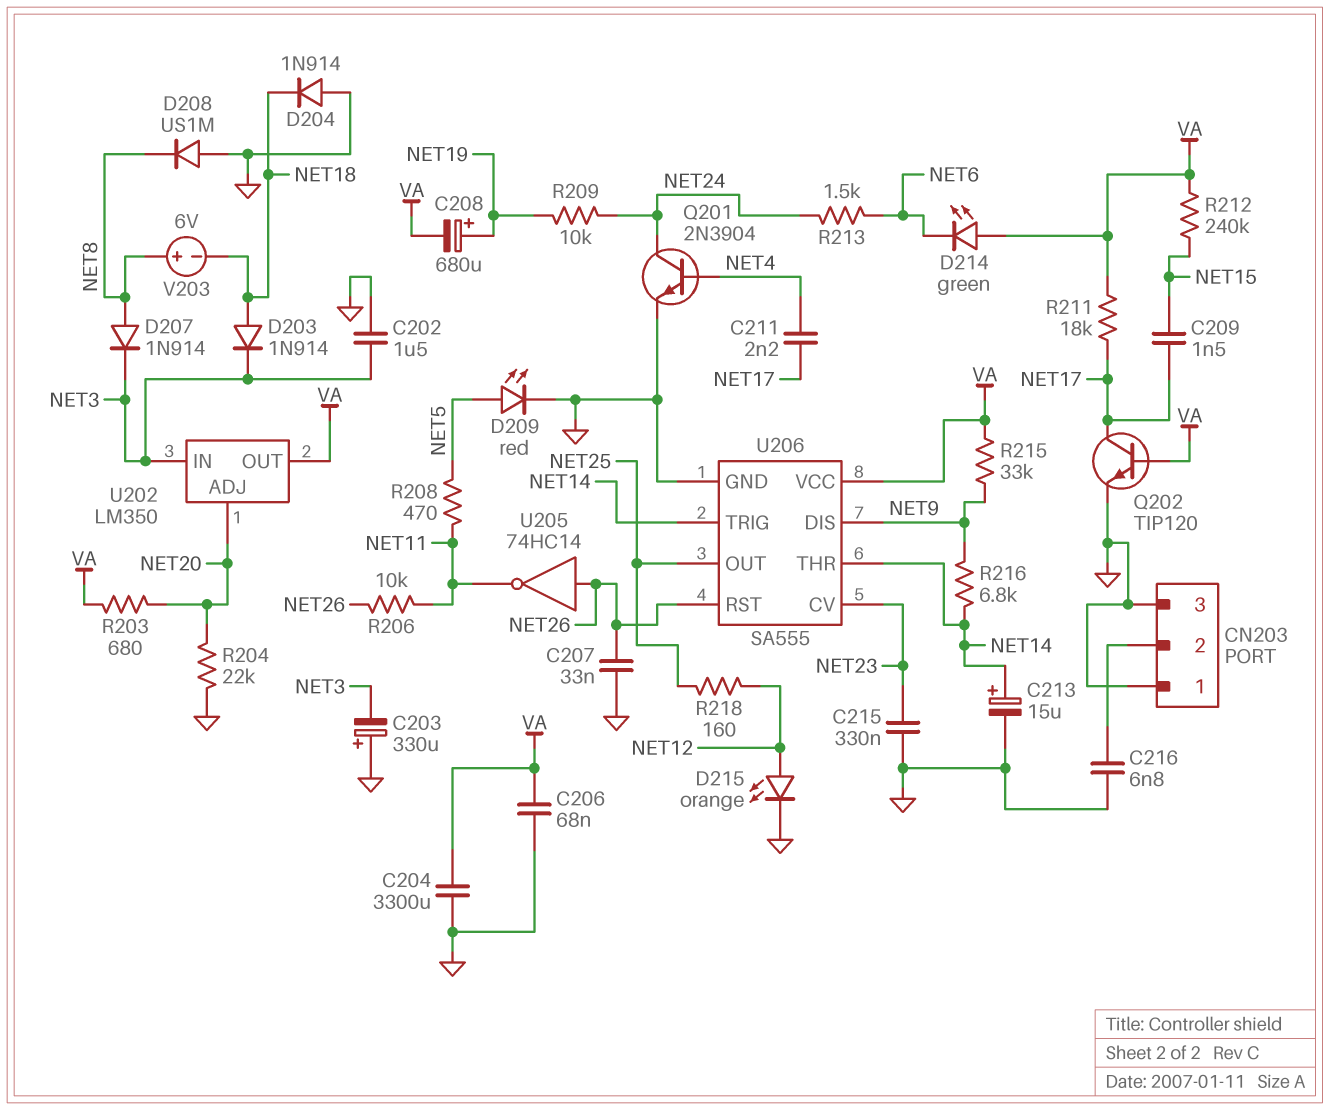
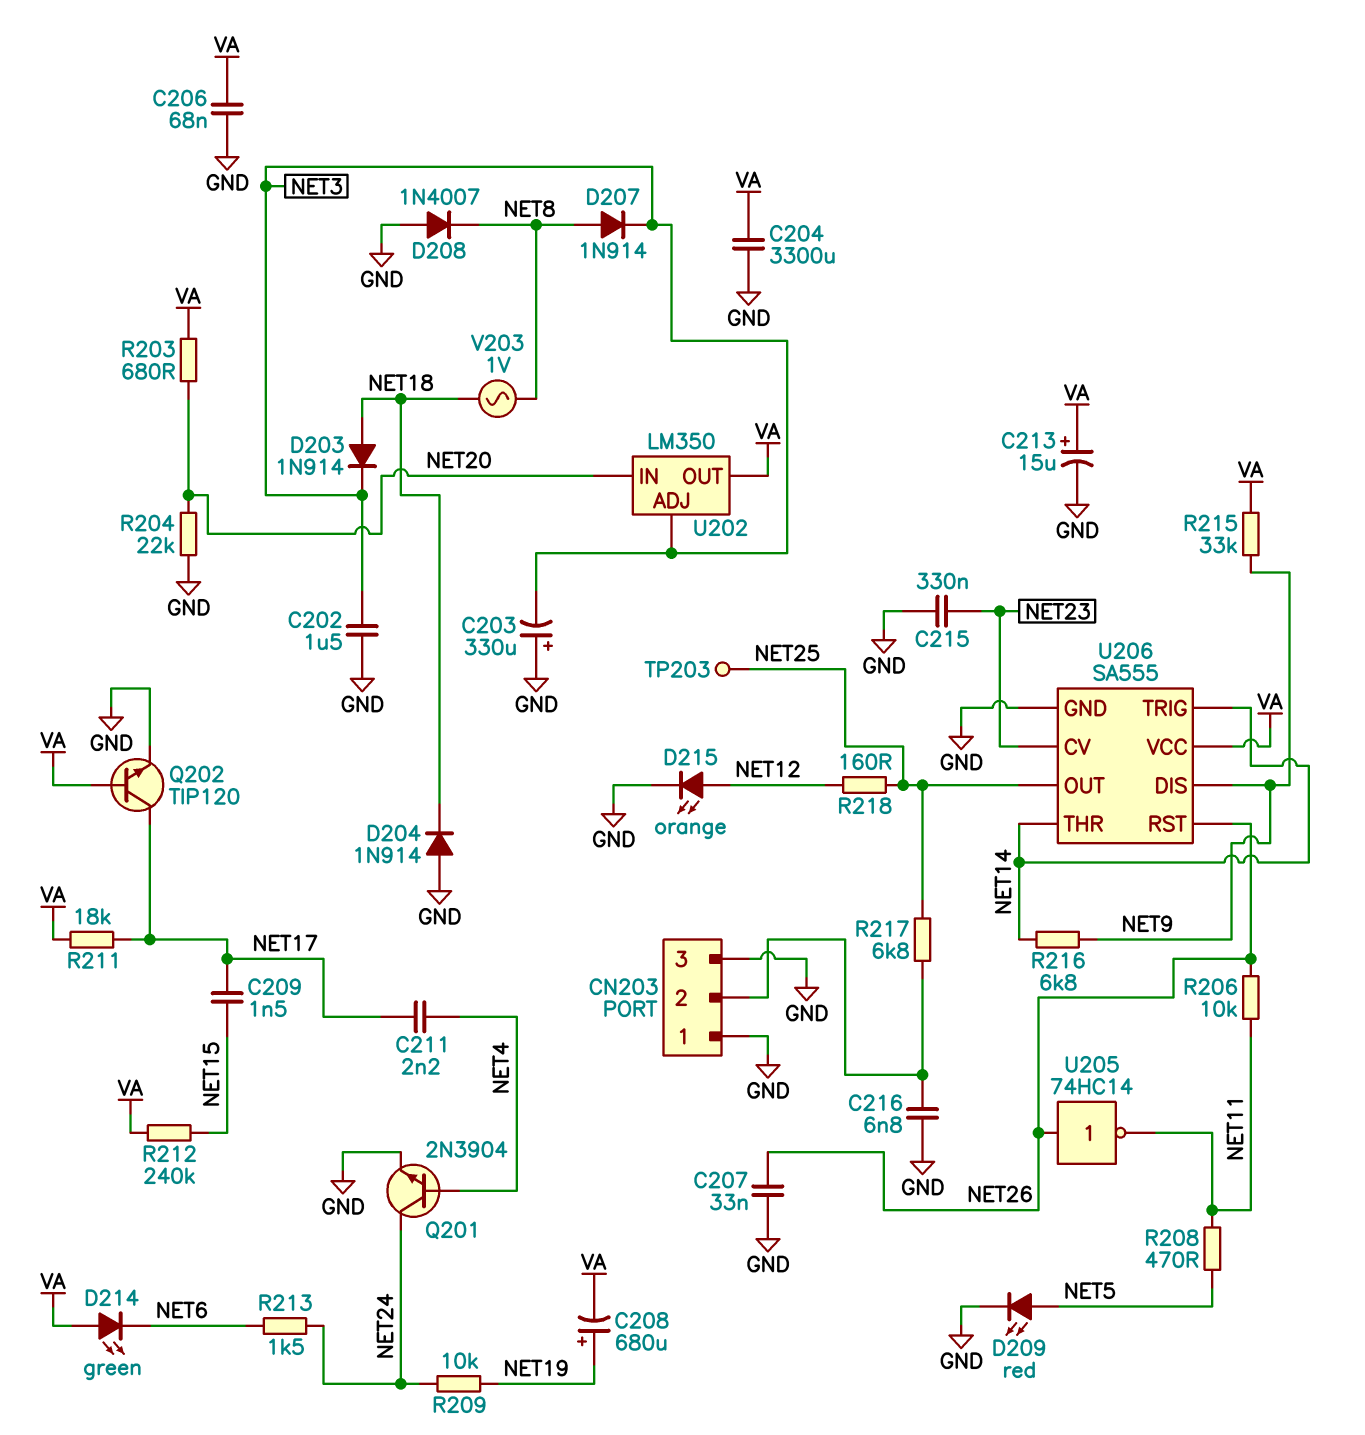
C213: 15uF (plus NET14, minus GND) -> 15uF (plus VA, minus GND)
D208: diode US1M (A GND, K NET8) -> diode 1N4007 (A GND, K NET8)
R217: none -> 6.8k (CN203/2, NET25)
TP203: none -> test point (NET25)
U202 pin ADJ: NET20 -> NET3
U202 pin IN: NET3 -> NET20
V203: 6V (plus NET8, minus NET18) -> AC 1V (NET8, NET18)

